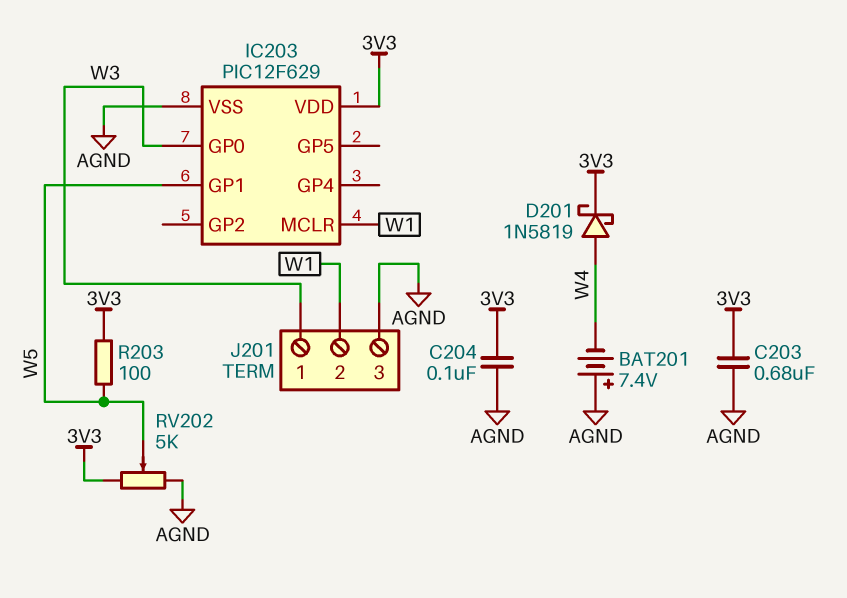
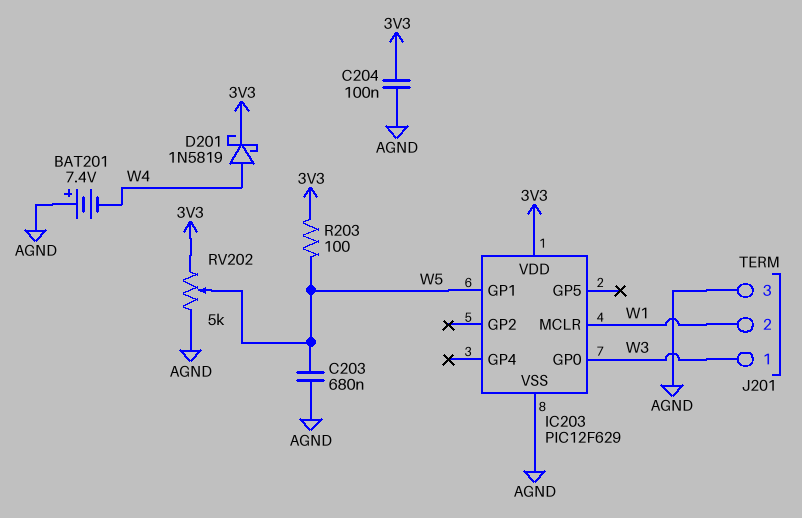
C203: 680nF (3V3, AGND) -> 680nF (AGND, W5)

